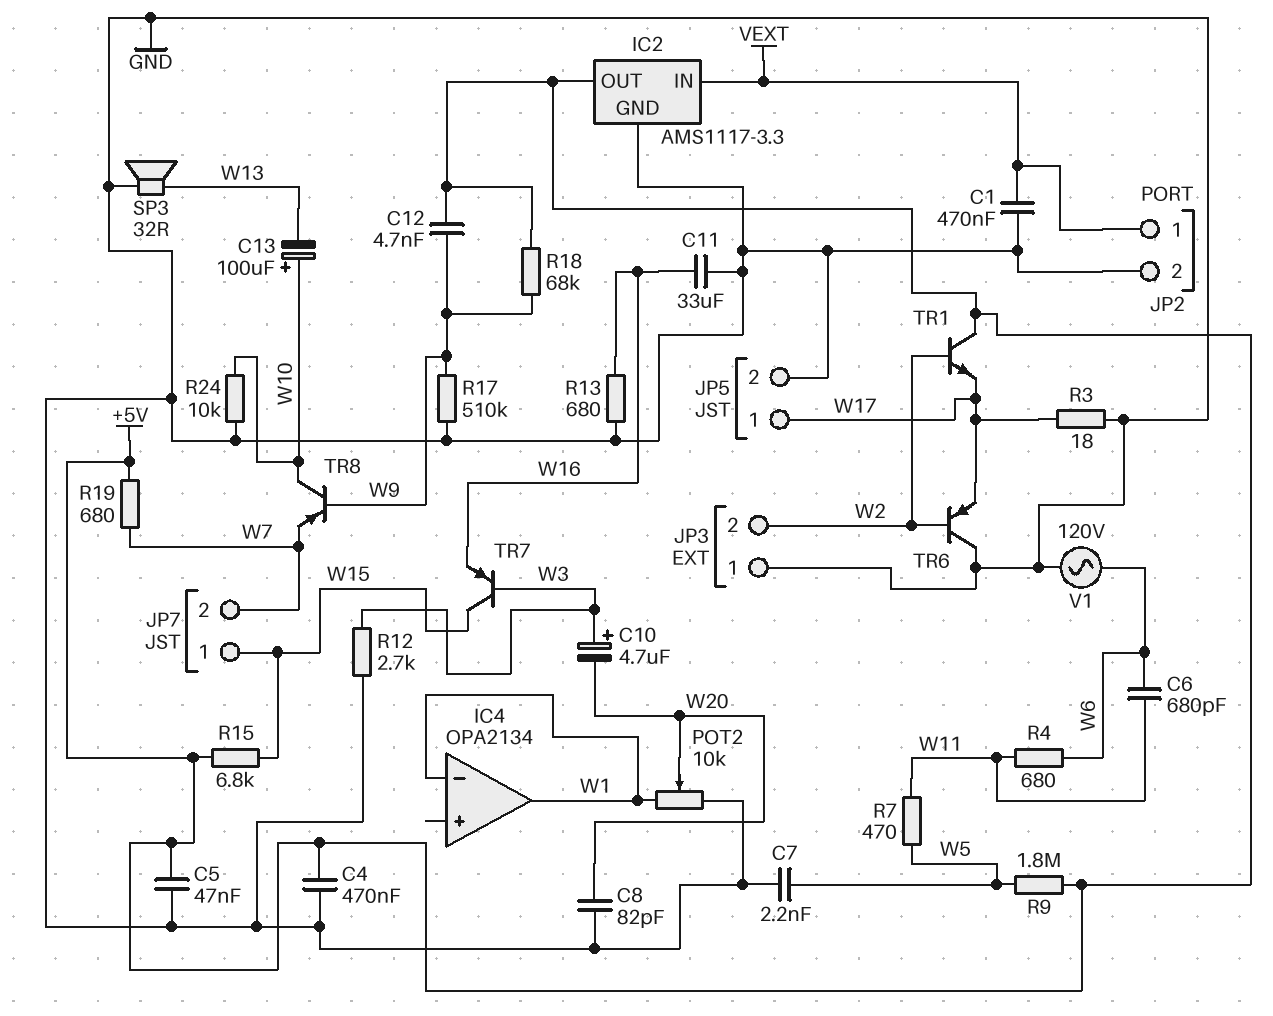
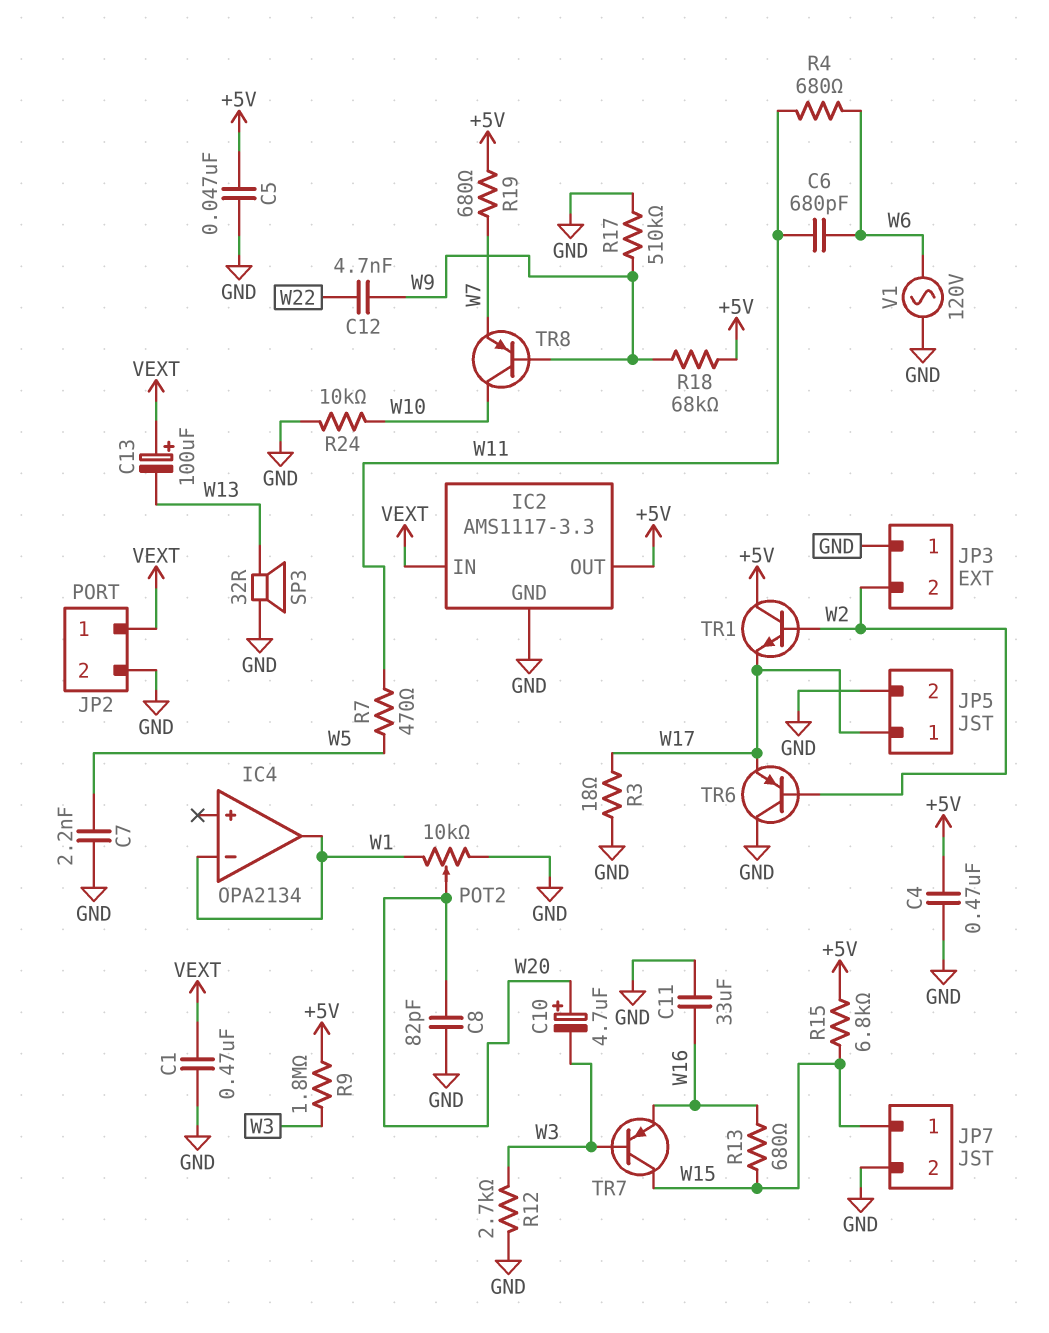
C10: 4.7uF (plus W3, minus W20) -> 4.7uF (plus W20, minus W3)
C12: 4.7nF (+5V, W9) -> 4.7nF (W9, W22)
C13: 100uF (plus W10, minus W13) -> 100uF (plus VEXT, minus W13)
JP7 pin 2: W7 -> GND
R9: 1.8M (+5V, W5) -> 1.8M (+5V, W3)
R13: 680 (GND, W16) -> 680 (W15, W16)

